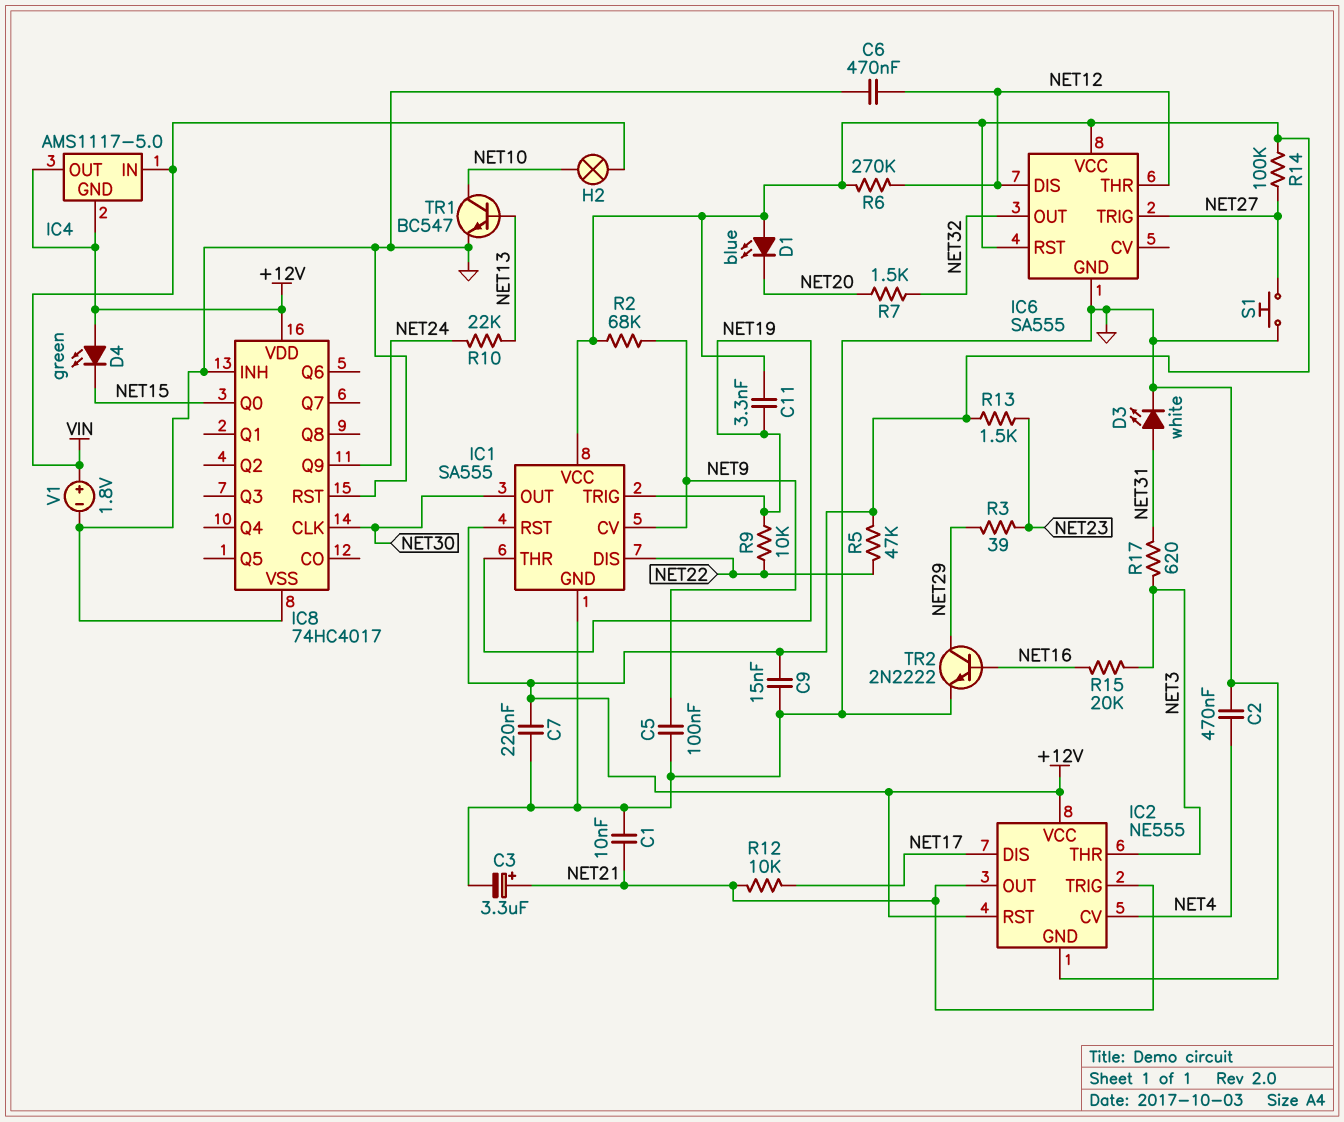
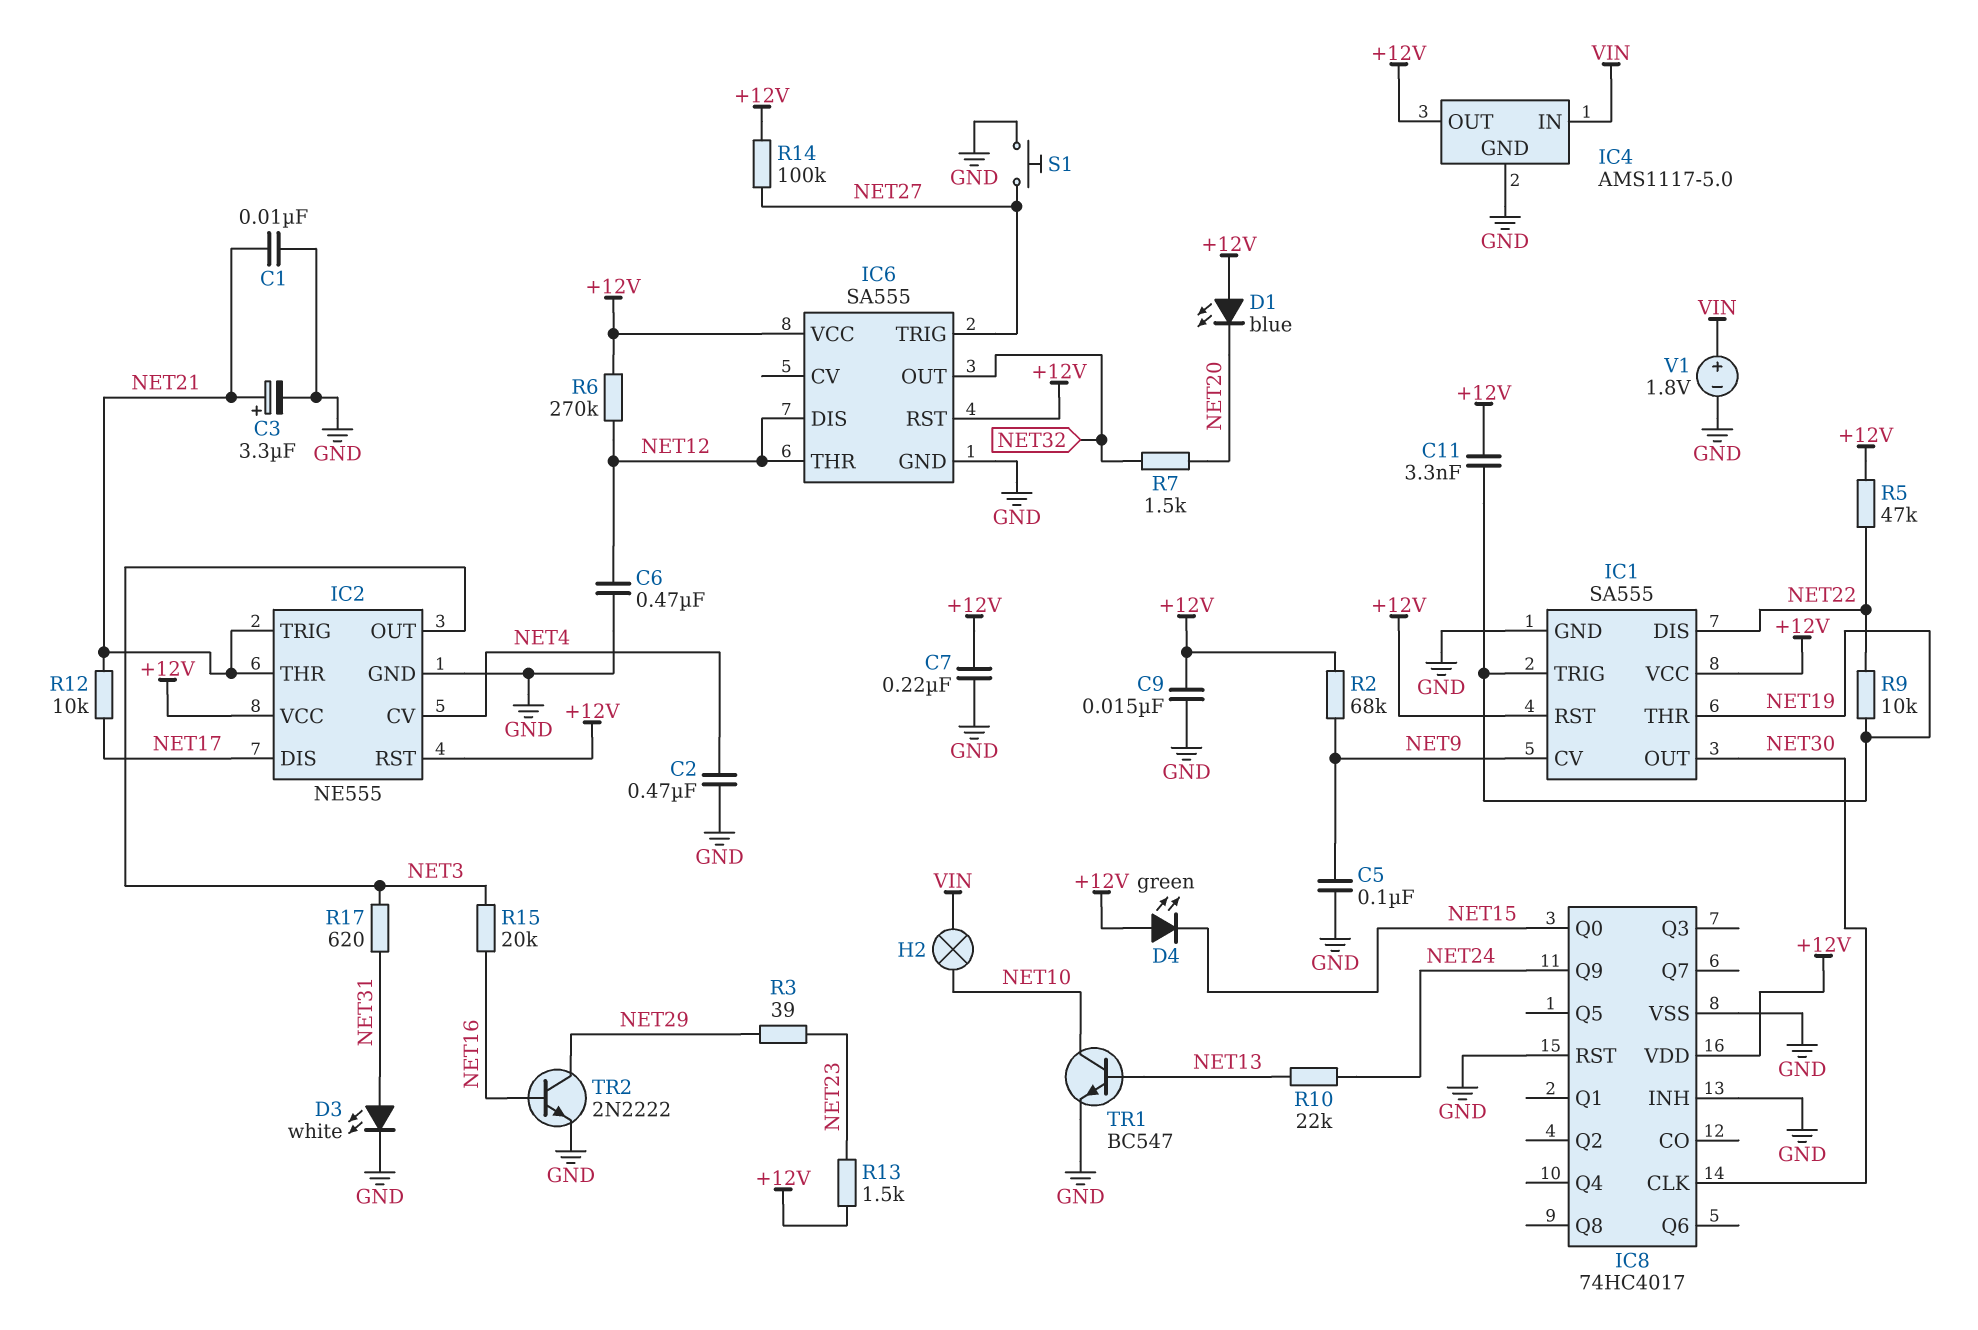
IC2 pin OUT: NET21 -> NET3
IC2 pin THR: NET3 -> NET21
IC4 pin GND: +12V -> GND

